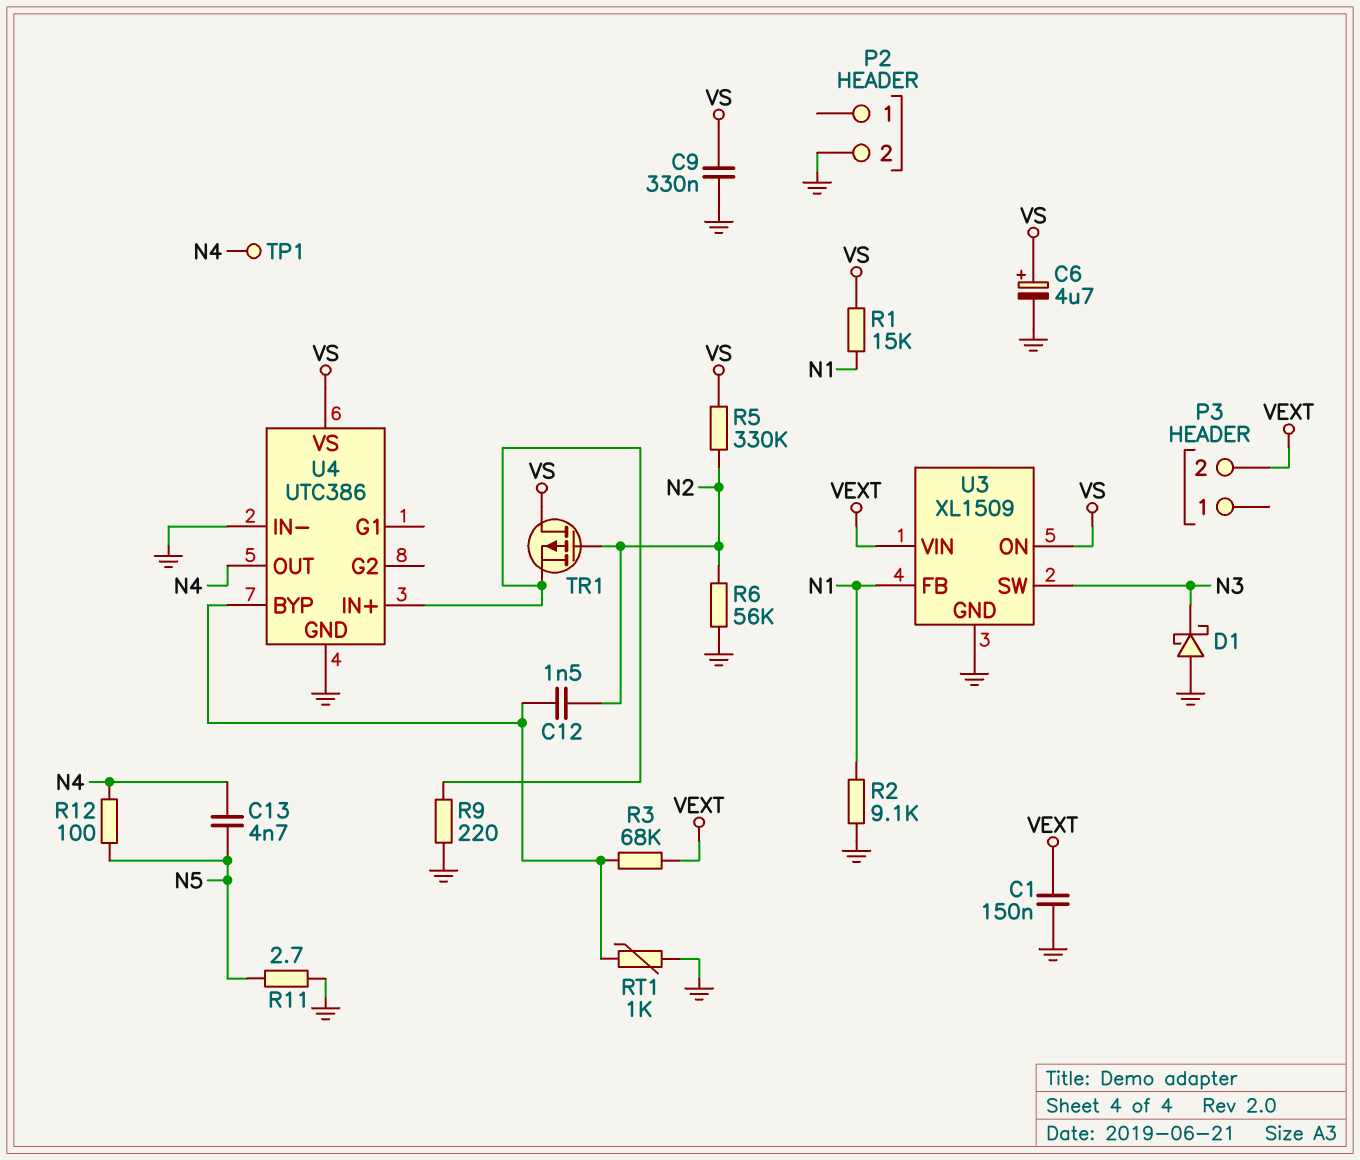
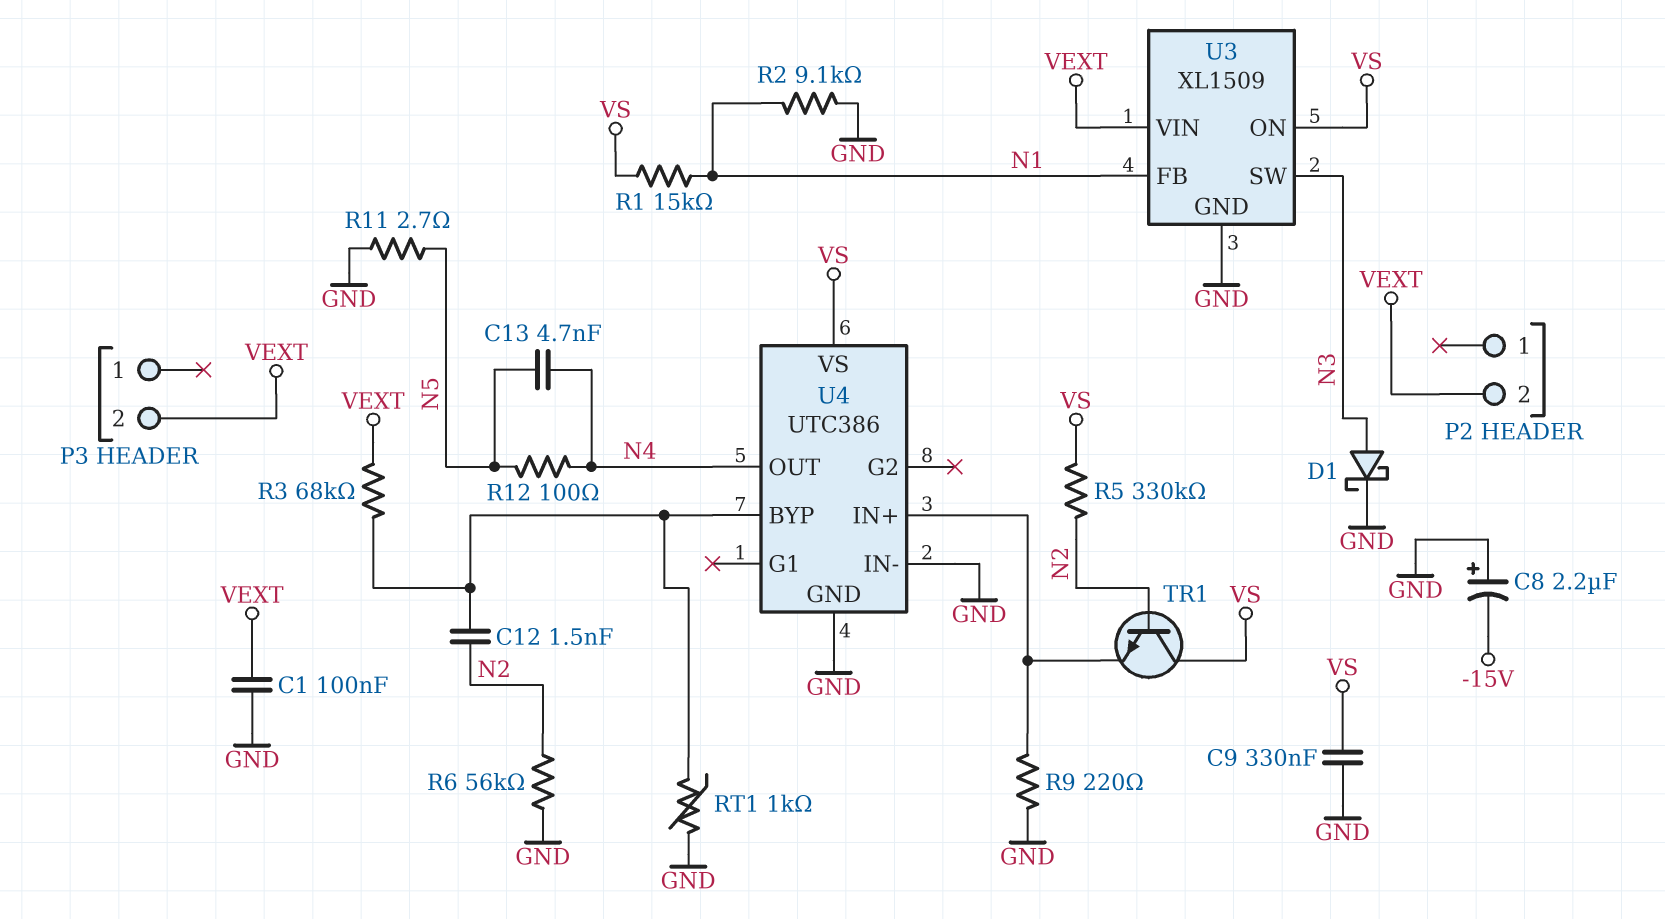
C1: 150nF (GND, VEXT) -> 100nF (GND, VEXT)
C6: 4.7uF (plus VS, minus GND) -> none
C8: none -> 2.2uF (plus GND, minus -15V)
D1: schottky (A GND, K N3) -> schottky (A N3, K GND)
P2 pin 2: GND -> VEXT
TP1: test point (N4) -> none
TR1: PMOS (G N2, D VS, S U4/IN+) -> NPN (B N2, C VS, E U4/IN+)

